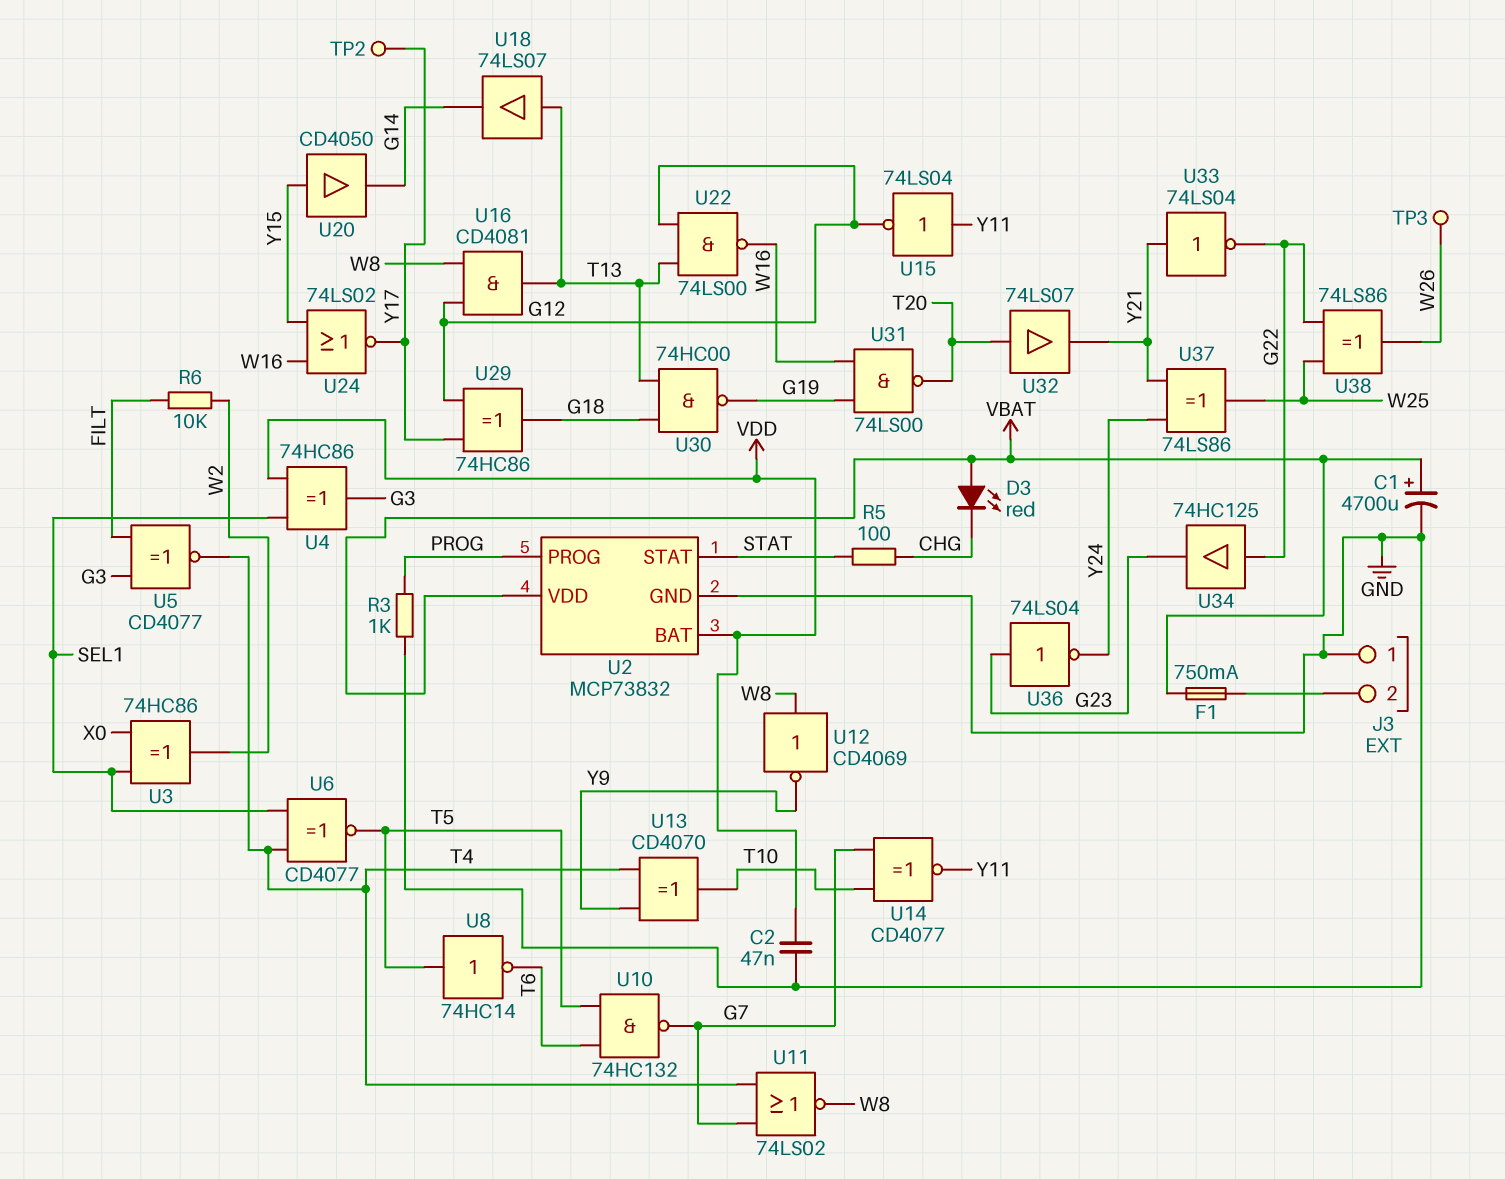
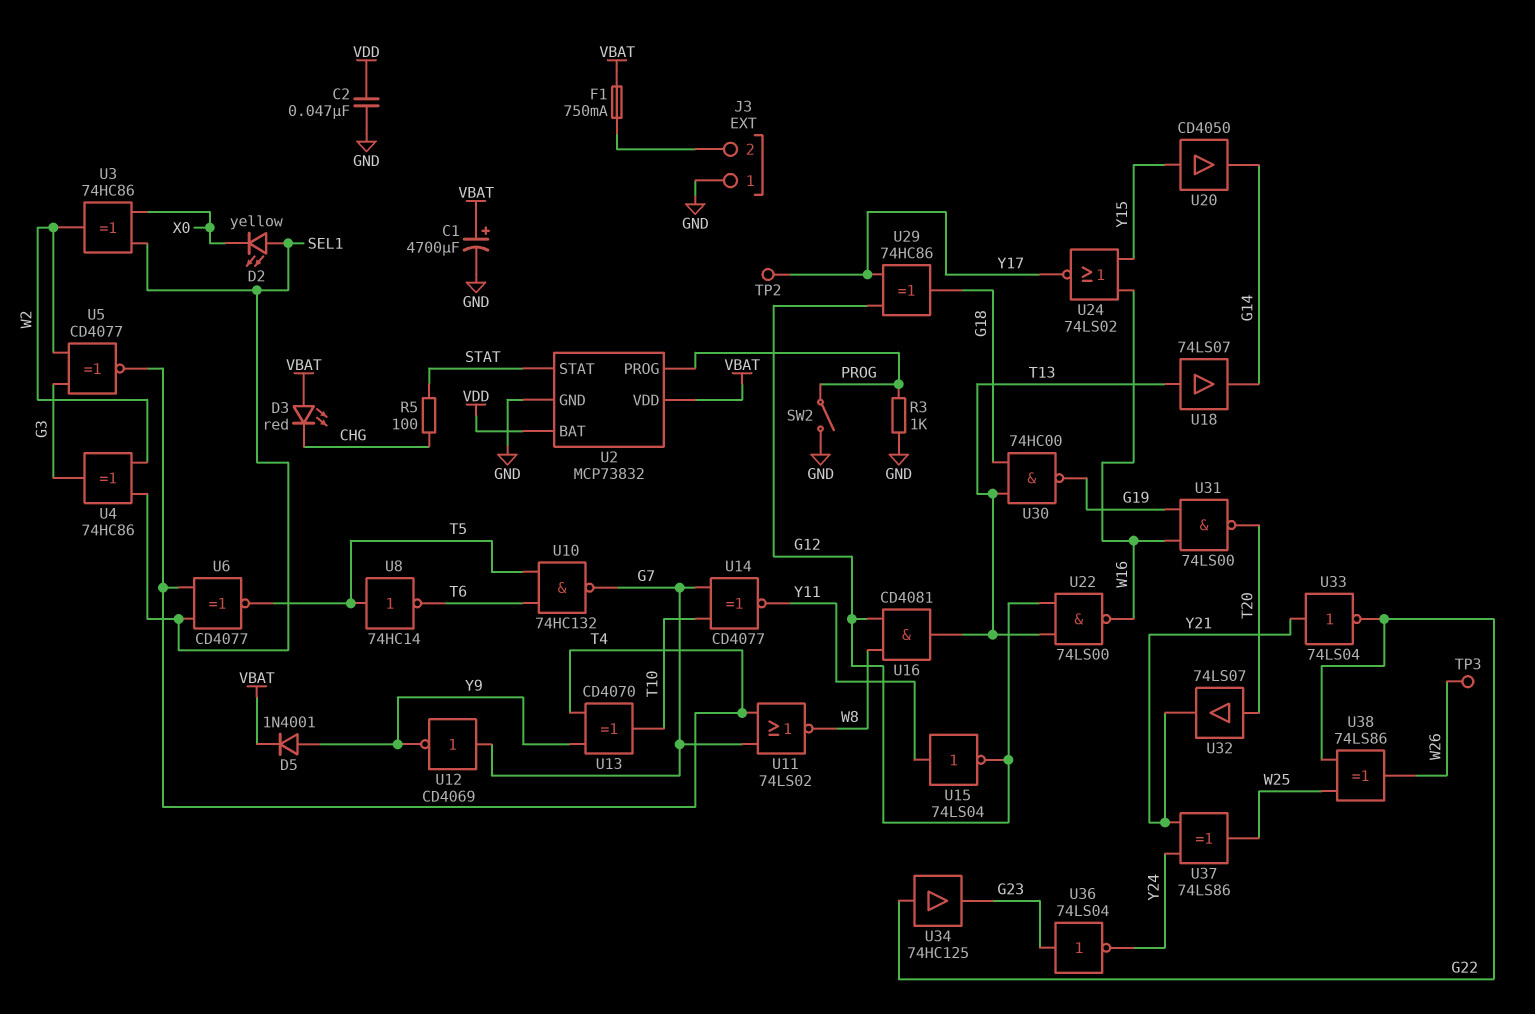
D2: none -> LED yellow (A SEL1, K X0)
D5: none -> diode 1N4001 (A Y9, K VBAT)
R6: 10k (FILT, W2) -> none
SW2: none -> switch (GND, PROG)
U4: XOR 74HC86 (in SEL1, in VDD, out G3) -> XOR 74HC86 (in SEL1, in W2, out G3)
U5: XNOR CD4077 (in FILT, in G3, out T4) -> XNOR CD4077 (in G3, in W2, out T4)
U12: NOT CD4069 (in W8, out Y9) -> NOT CD4069 (in G7, out Y9)

